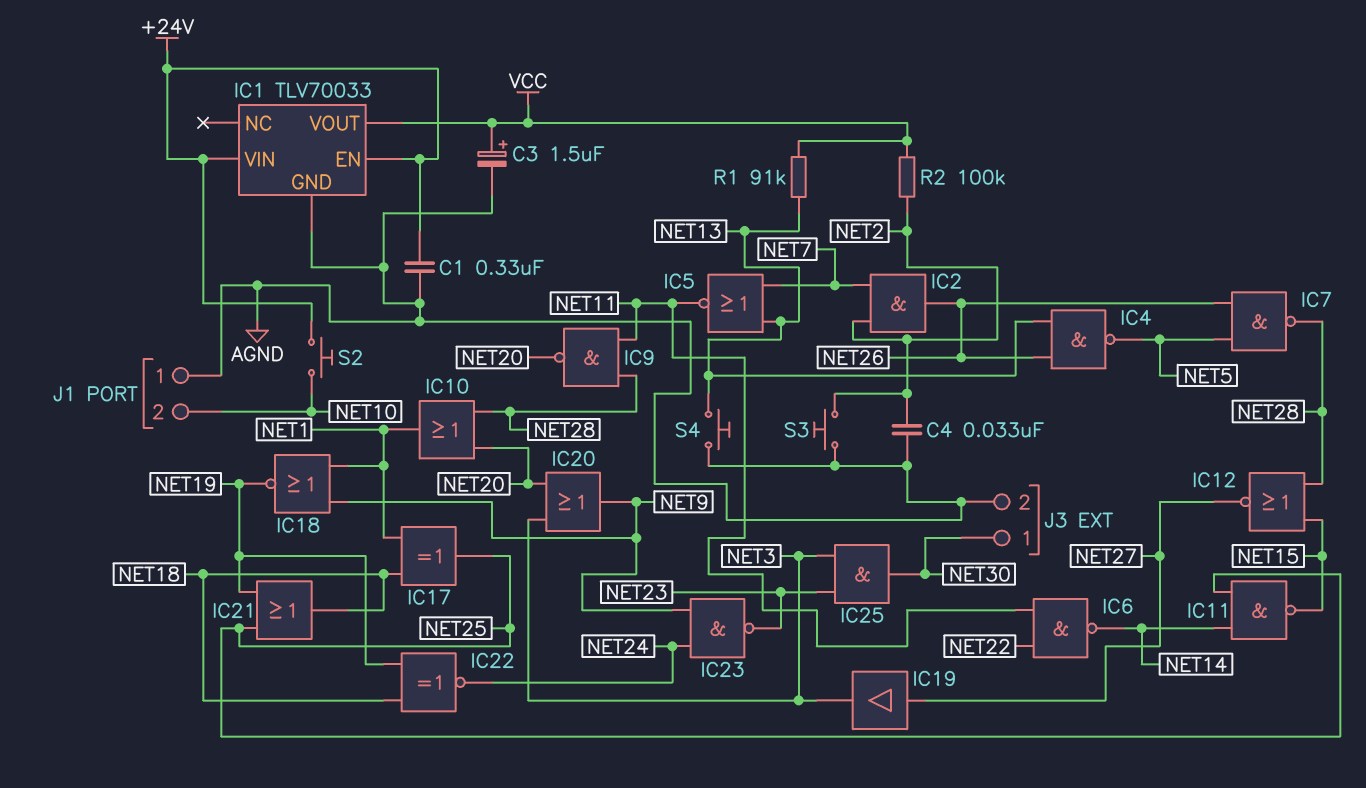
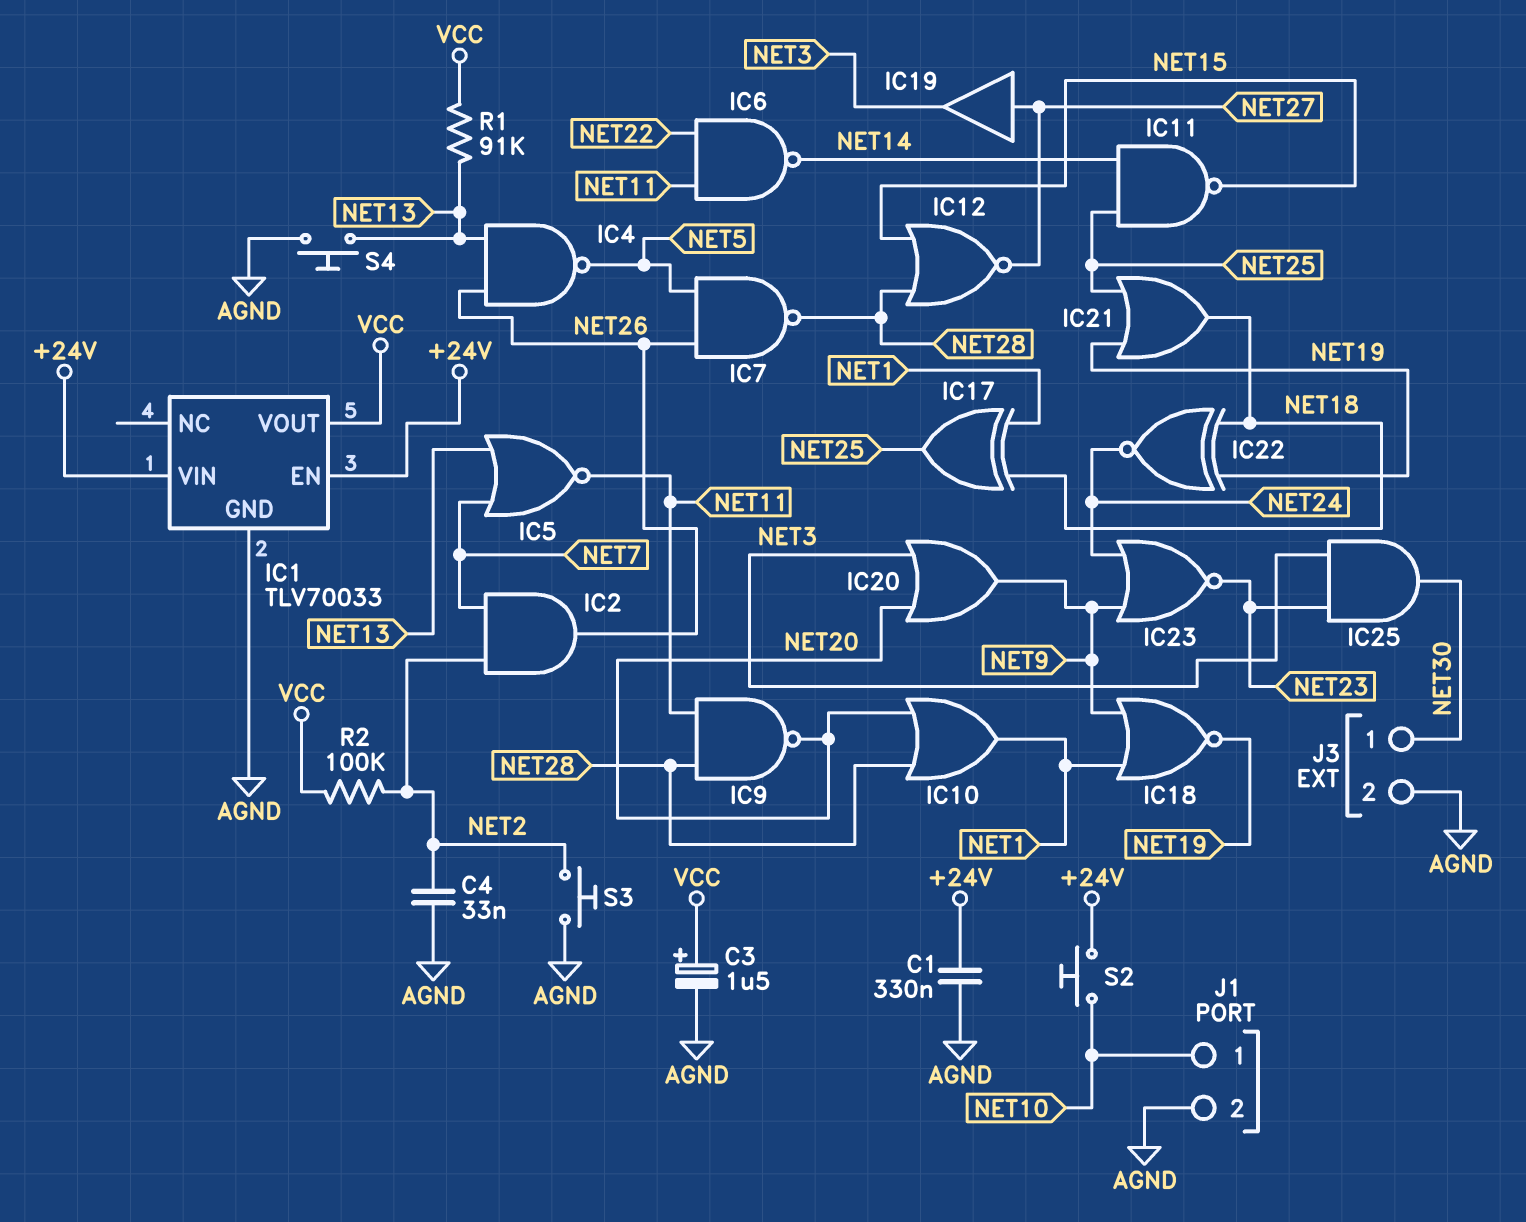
IC23: NAND (in NET9, in NET24, out NET23) -> NOR (in NET9, in NET24, out NET23)
J1 pin 1: AGND -> NET10
J1 pin 2: NET10 -> AGND

